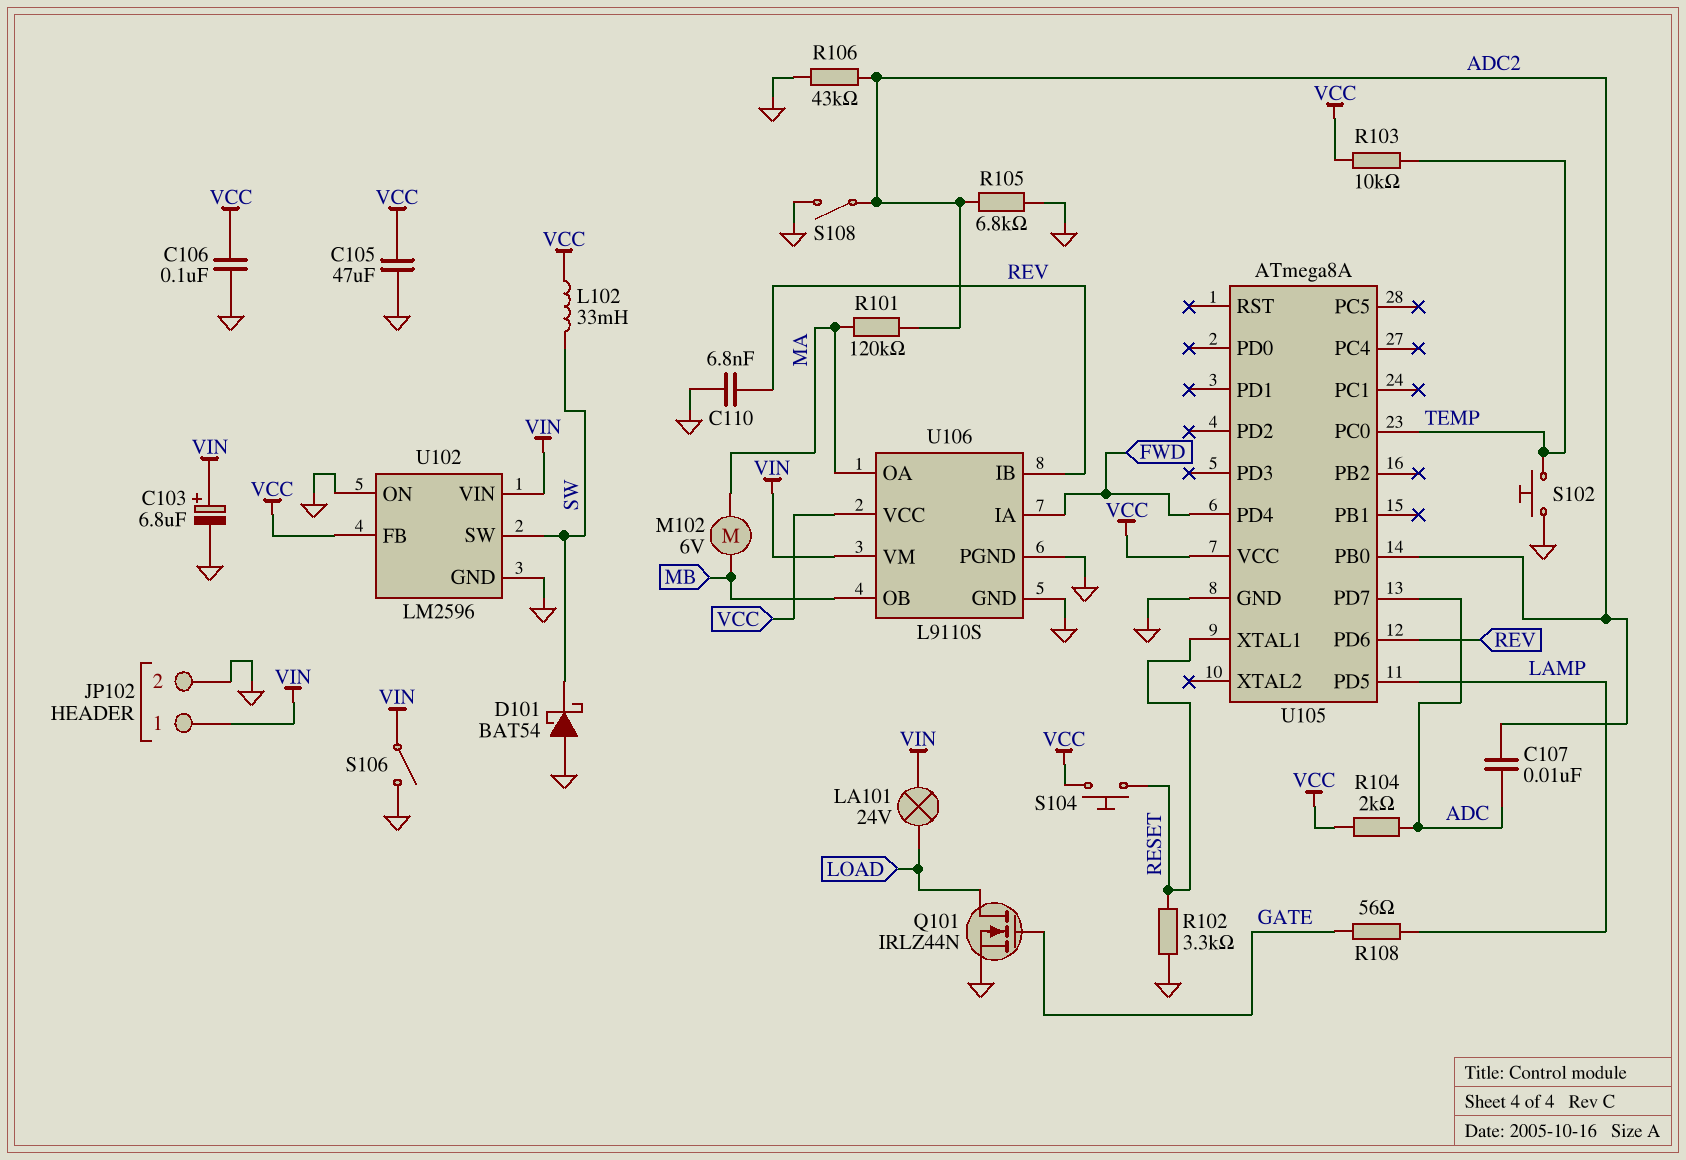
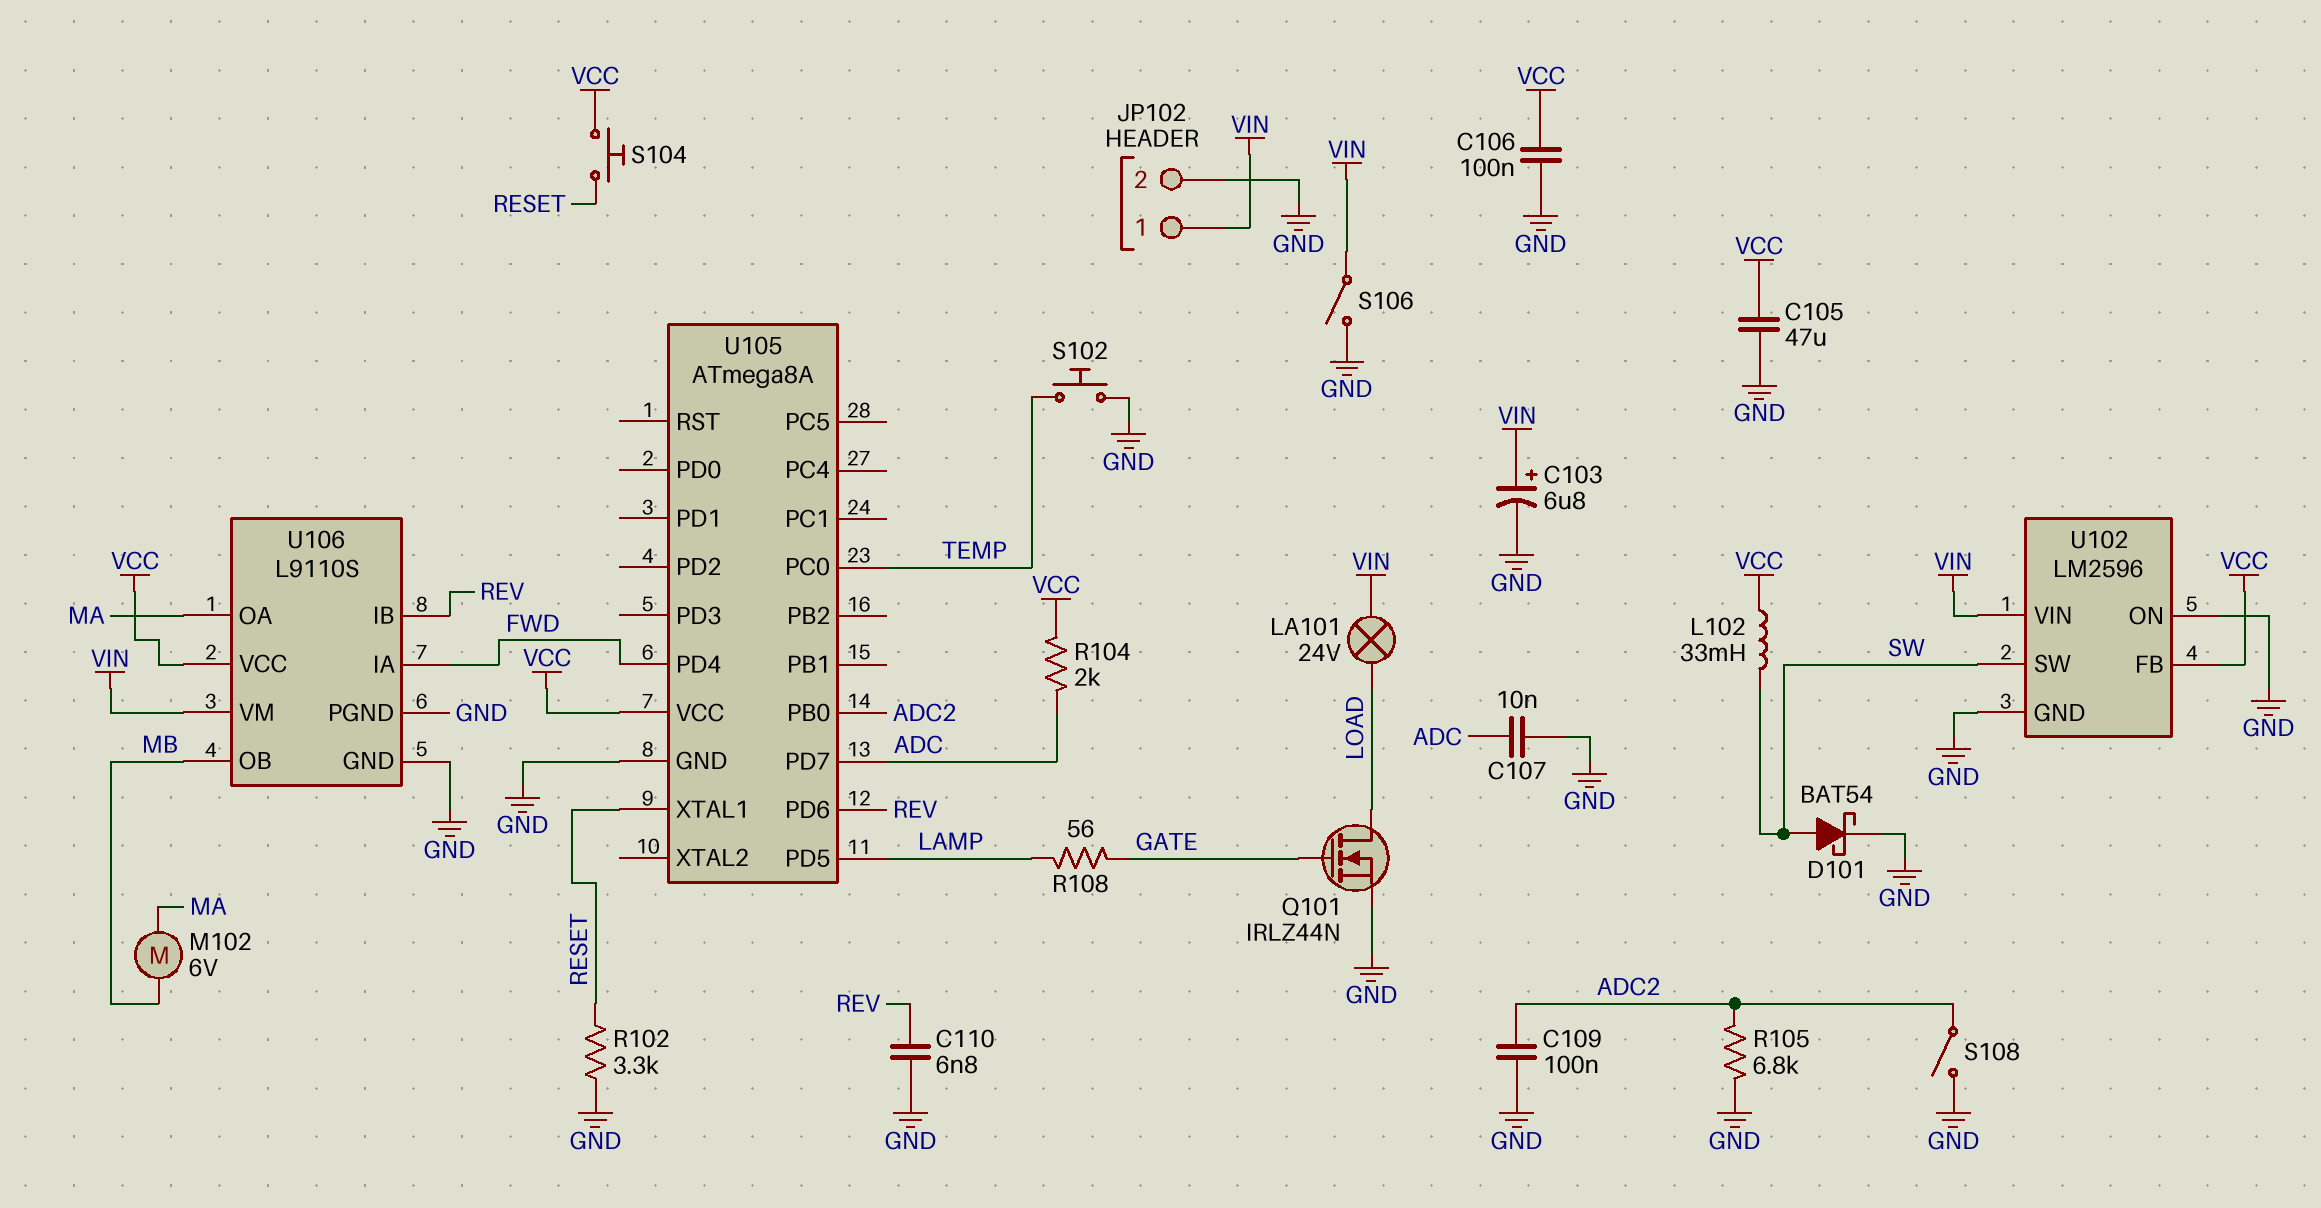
C107: 10nF (ADC, ADC2) -> 10nF (ADC, GND)
C109: none -> 100nF (ADC2, GND)
D101: schottky BAT54 (A GND, K SW) -> schottky BAT54 (A SW, K GND)
R101: 120k (ADC2, MA) -> none
R103: 10k (TEMP, VCC) -> none
R106: 43k (ADC2, GND) -> none

